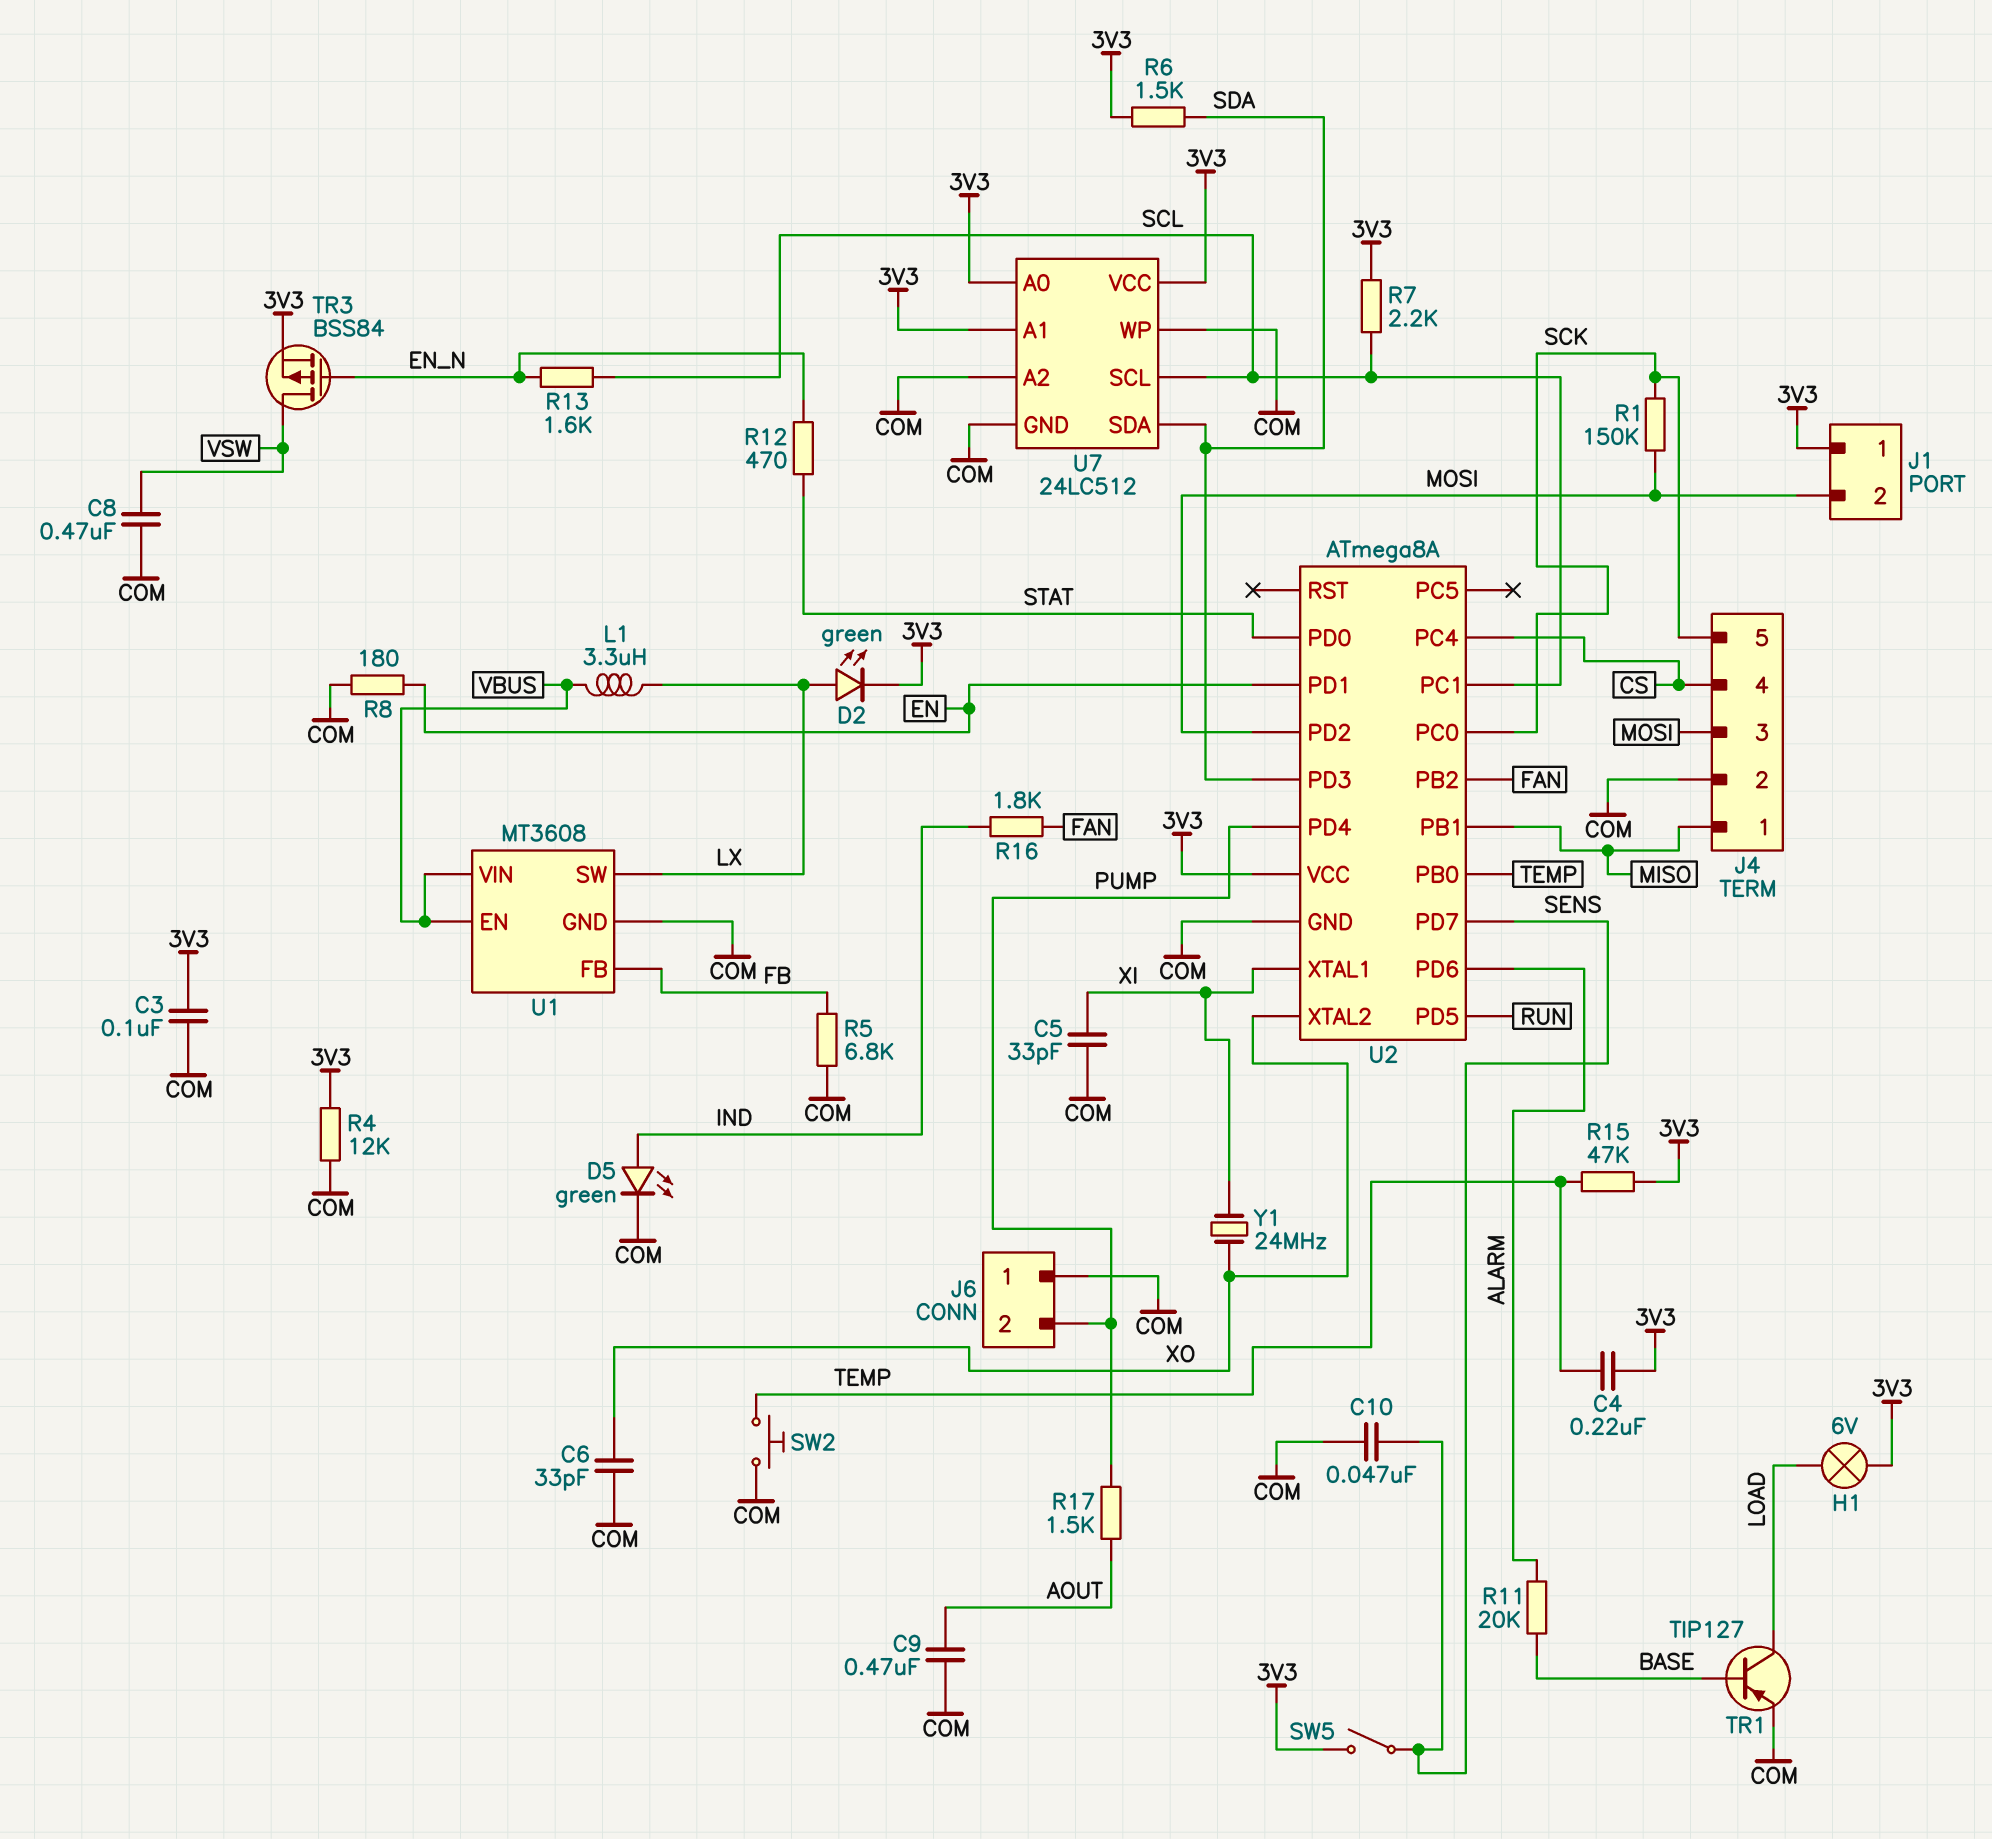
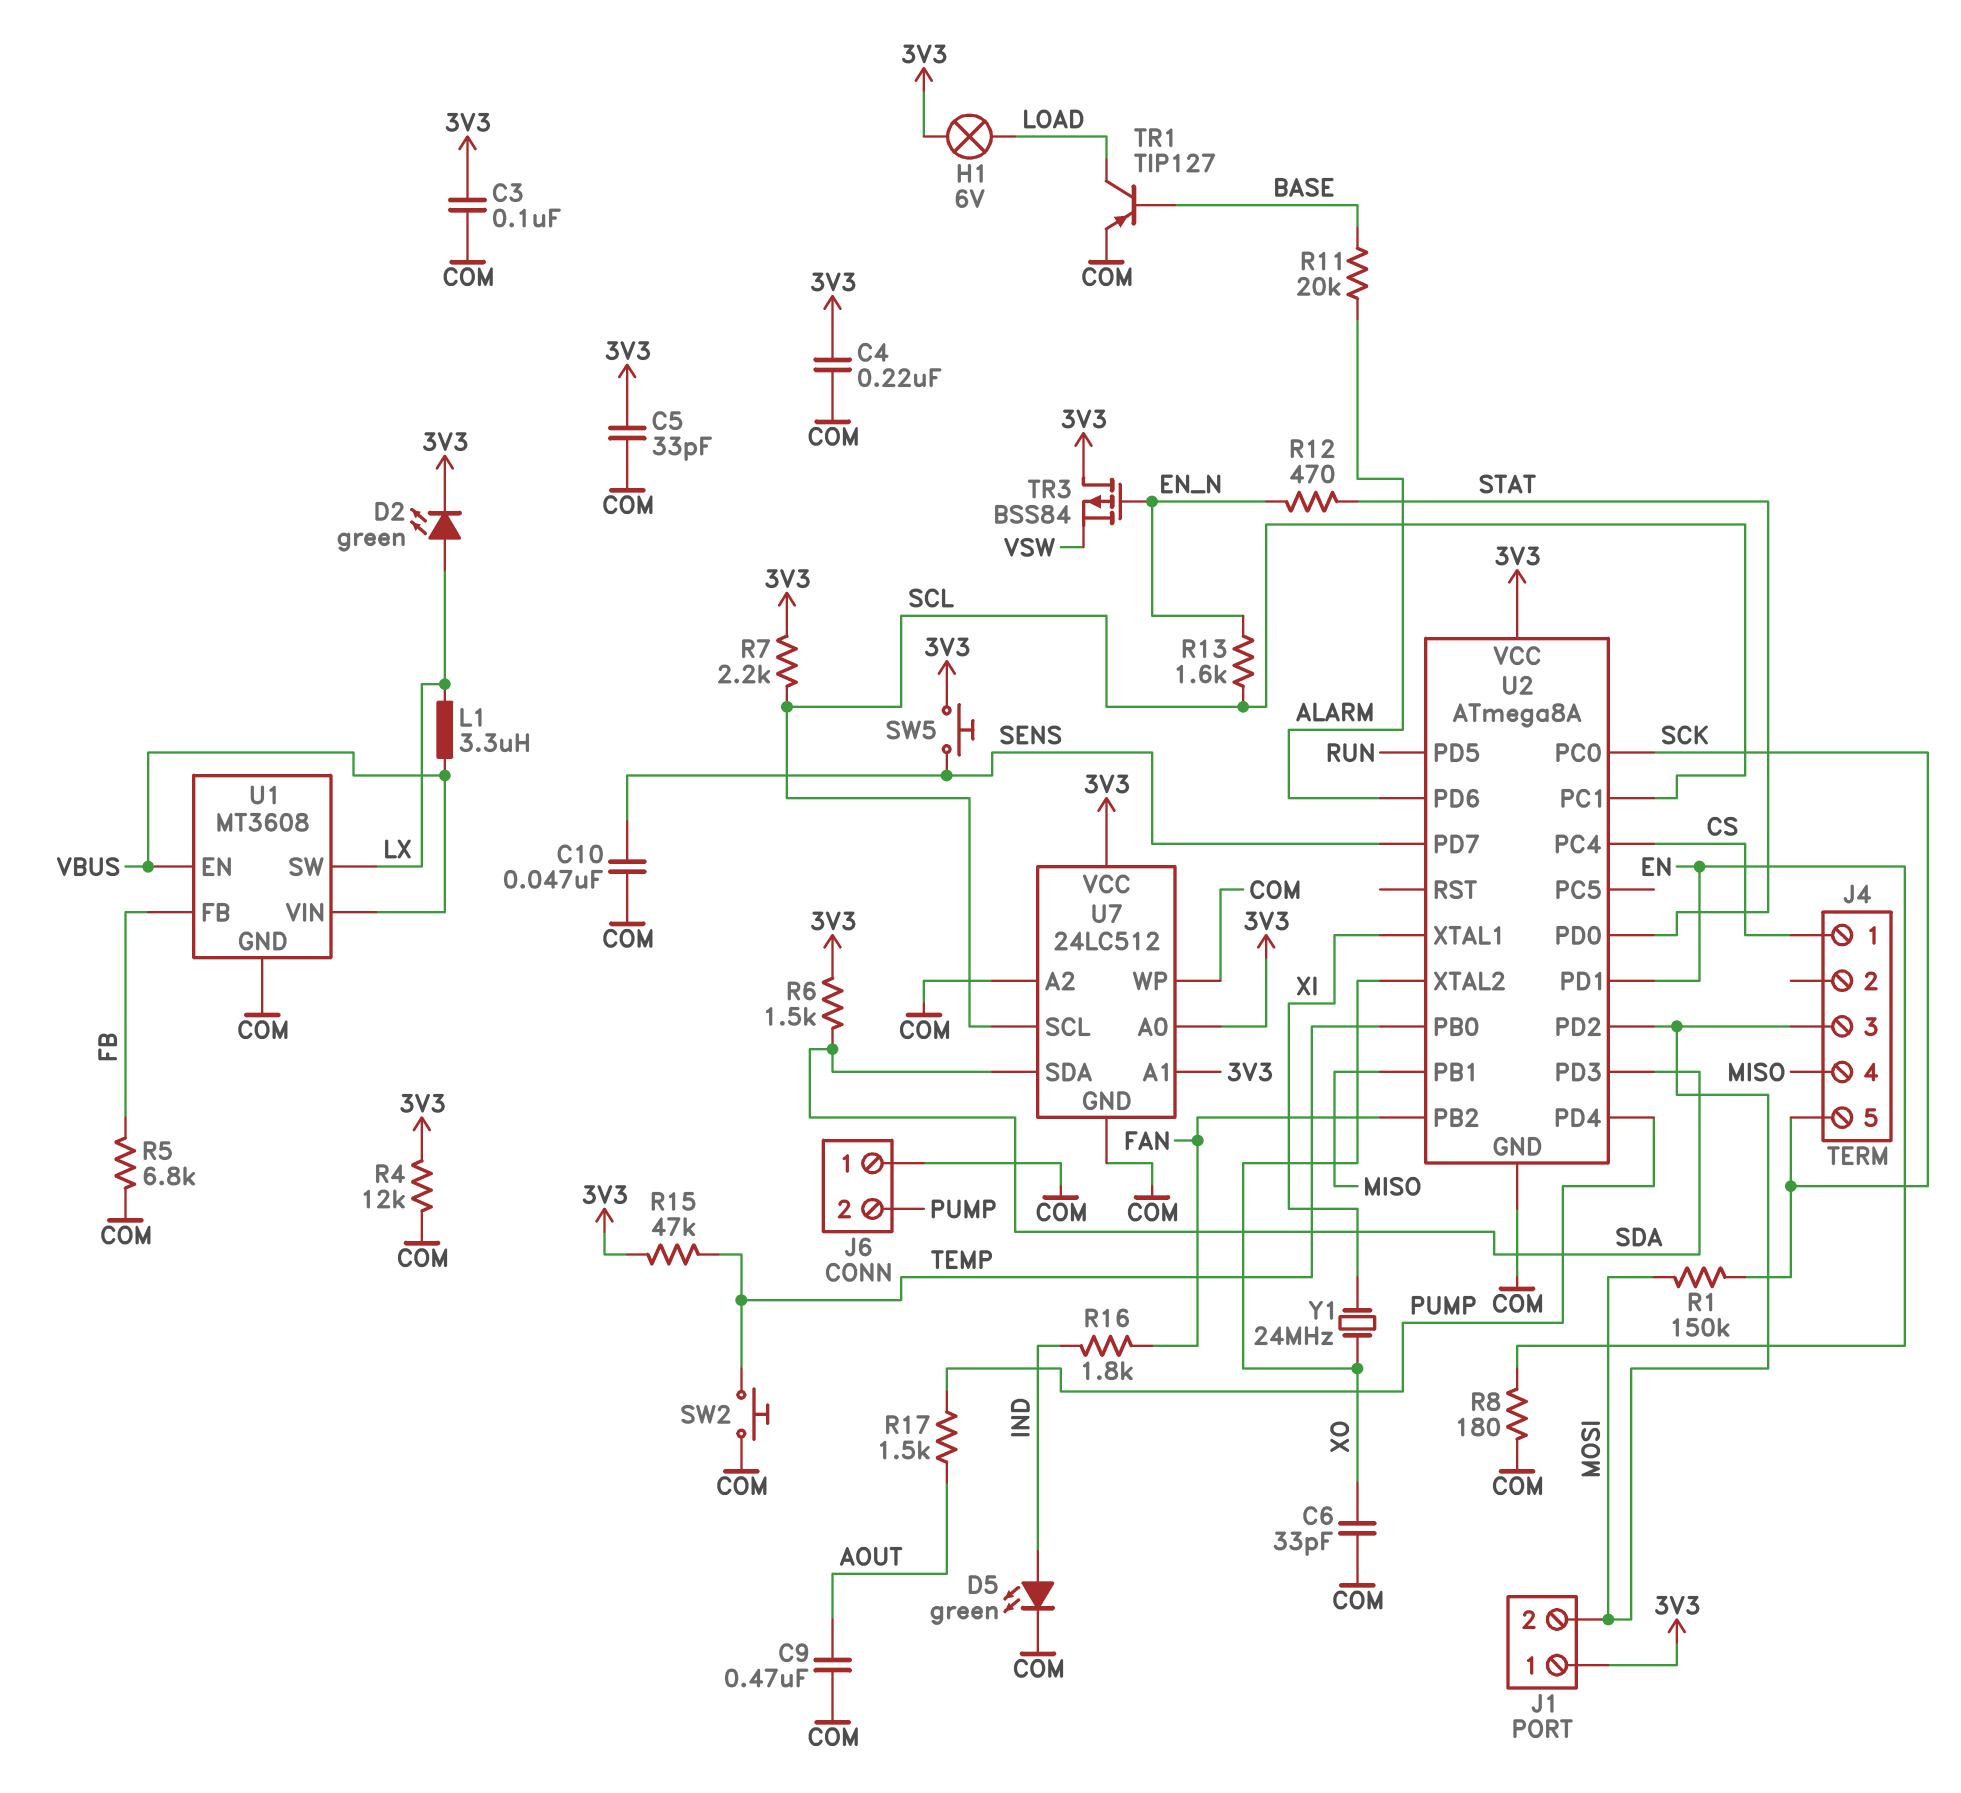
C4: 220nF (3V3, TEMP) -> 220nF (3V3, COM)
C5: 33pF (COM, XI) -> 33pF (3V3, COM)
C8: 470nF (COM, VSW) -> none
J4 pin 1: MISO -> CS
J4 pin 2: COM -> none
J4 pin 4: CS -> MISO
SW5: switch (3V3, SENS) -> button (3V3, SENS)
TR3: PMOS BSS84 (G EN_N, D VSW, S 3V3) -> PMOS BSS84 (G EN_N, D 3V3, S VSW)

